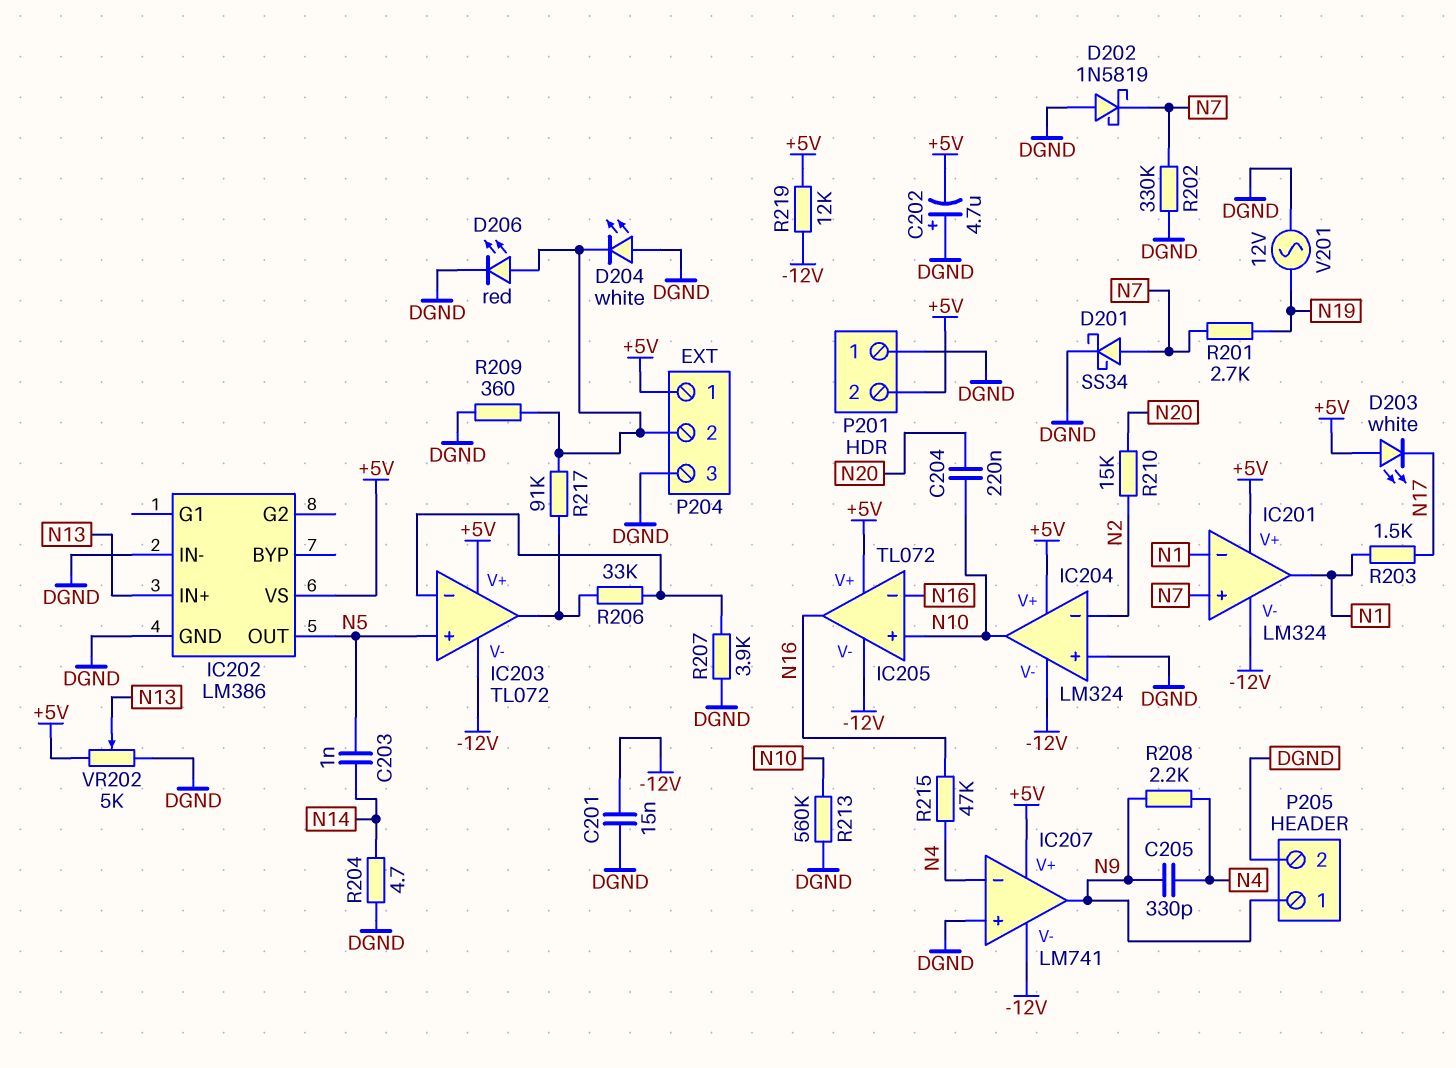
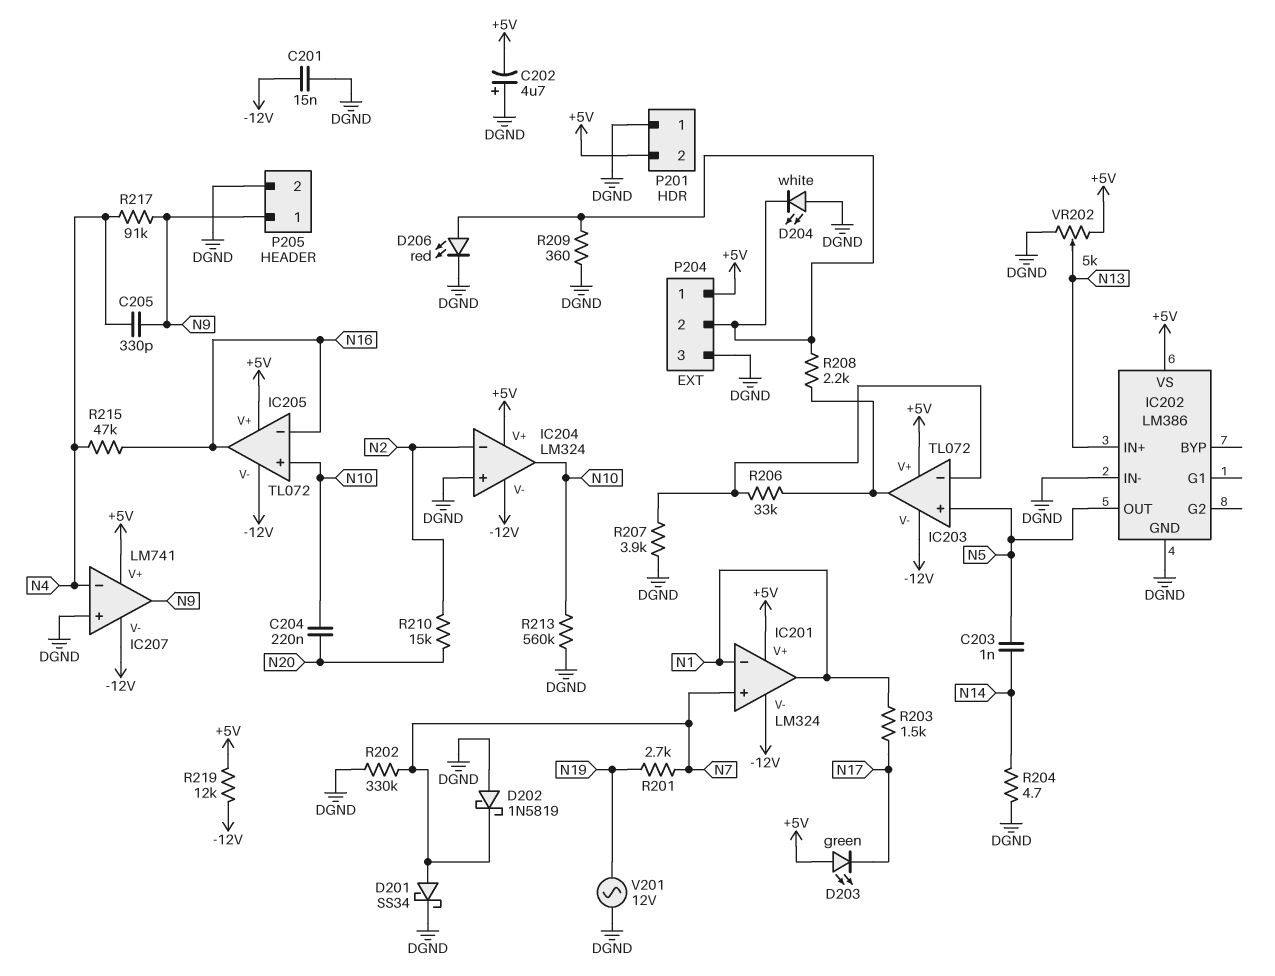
D203: LED white (A +5V, K N17) -> LED green (A +5V, K N17)
R208: 2.2k (N4, N9) -> 2.2k (IC203/out, P204/2)
R217: 91k (IC203/out, P204/2) -> 91k (N4, N9)

